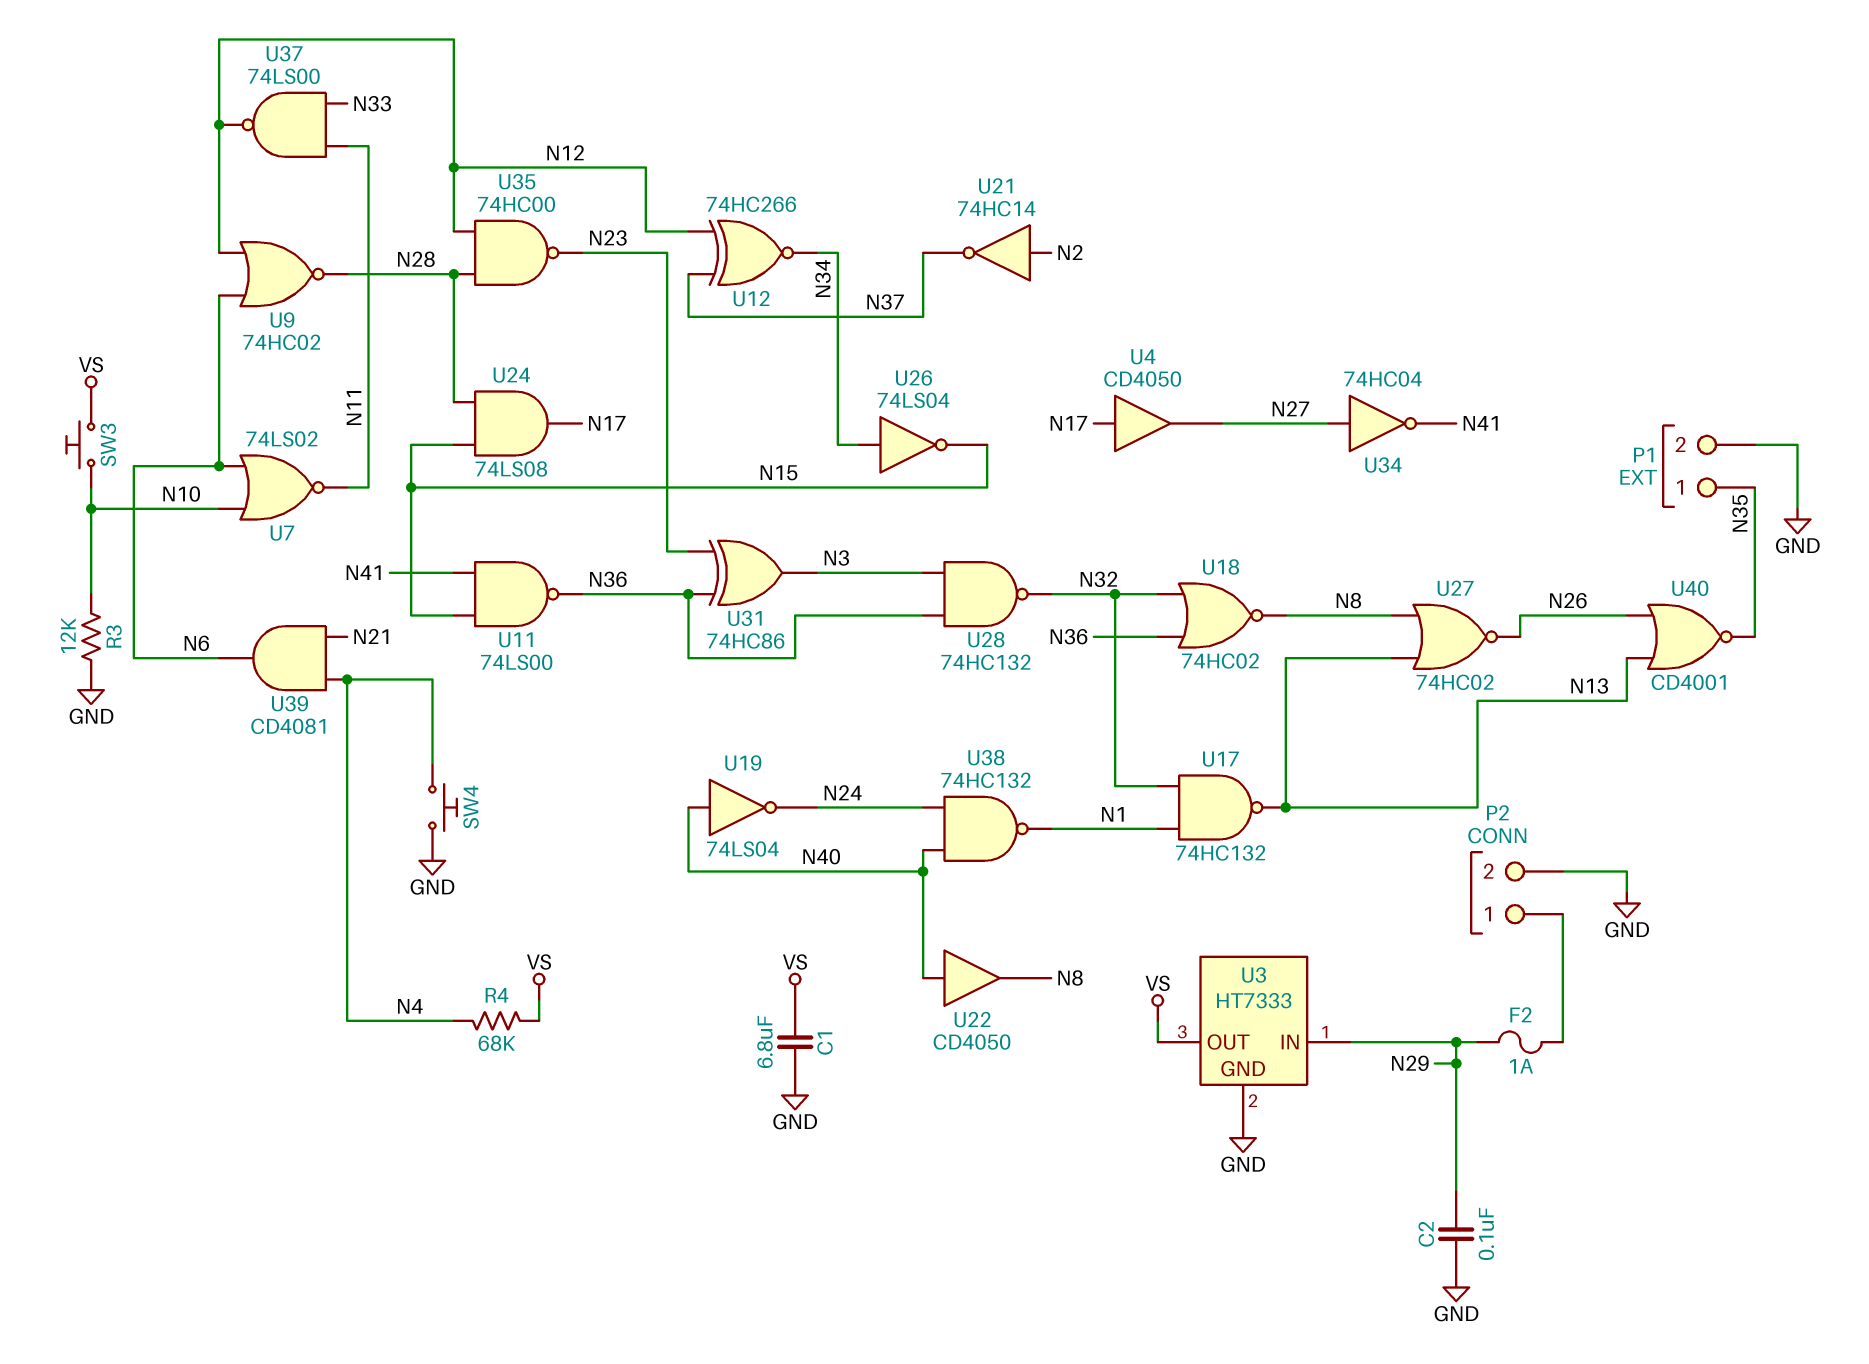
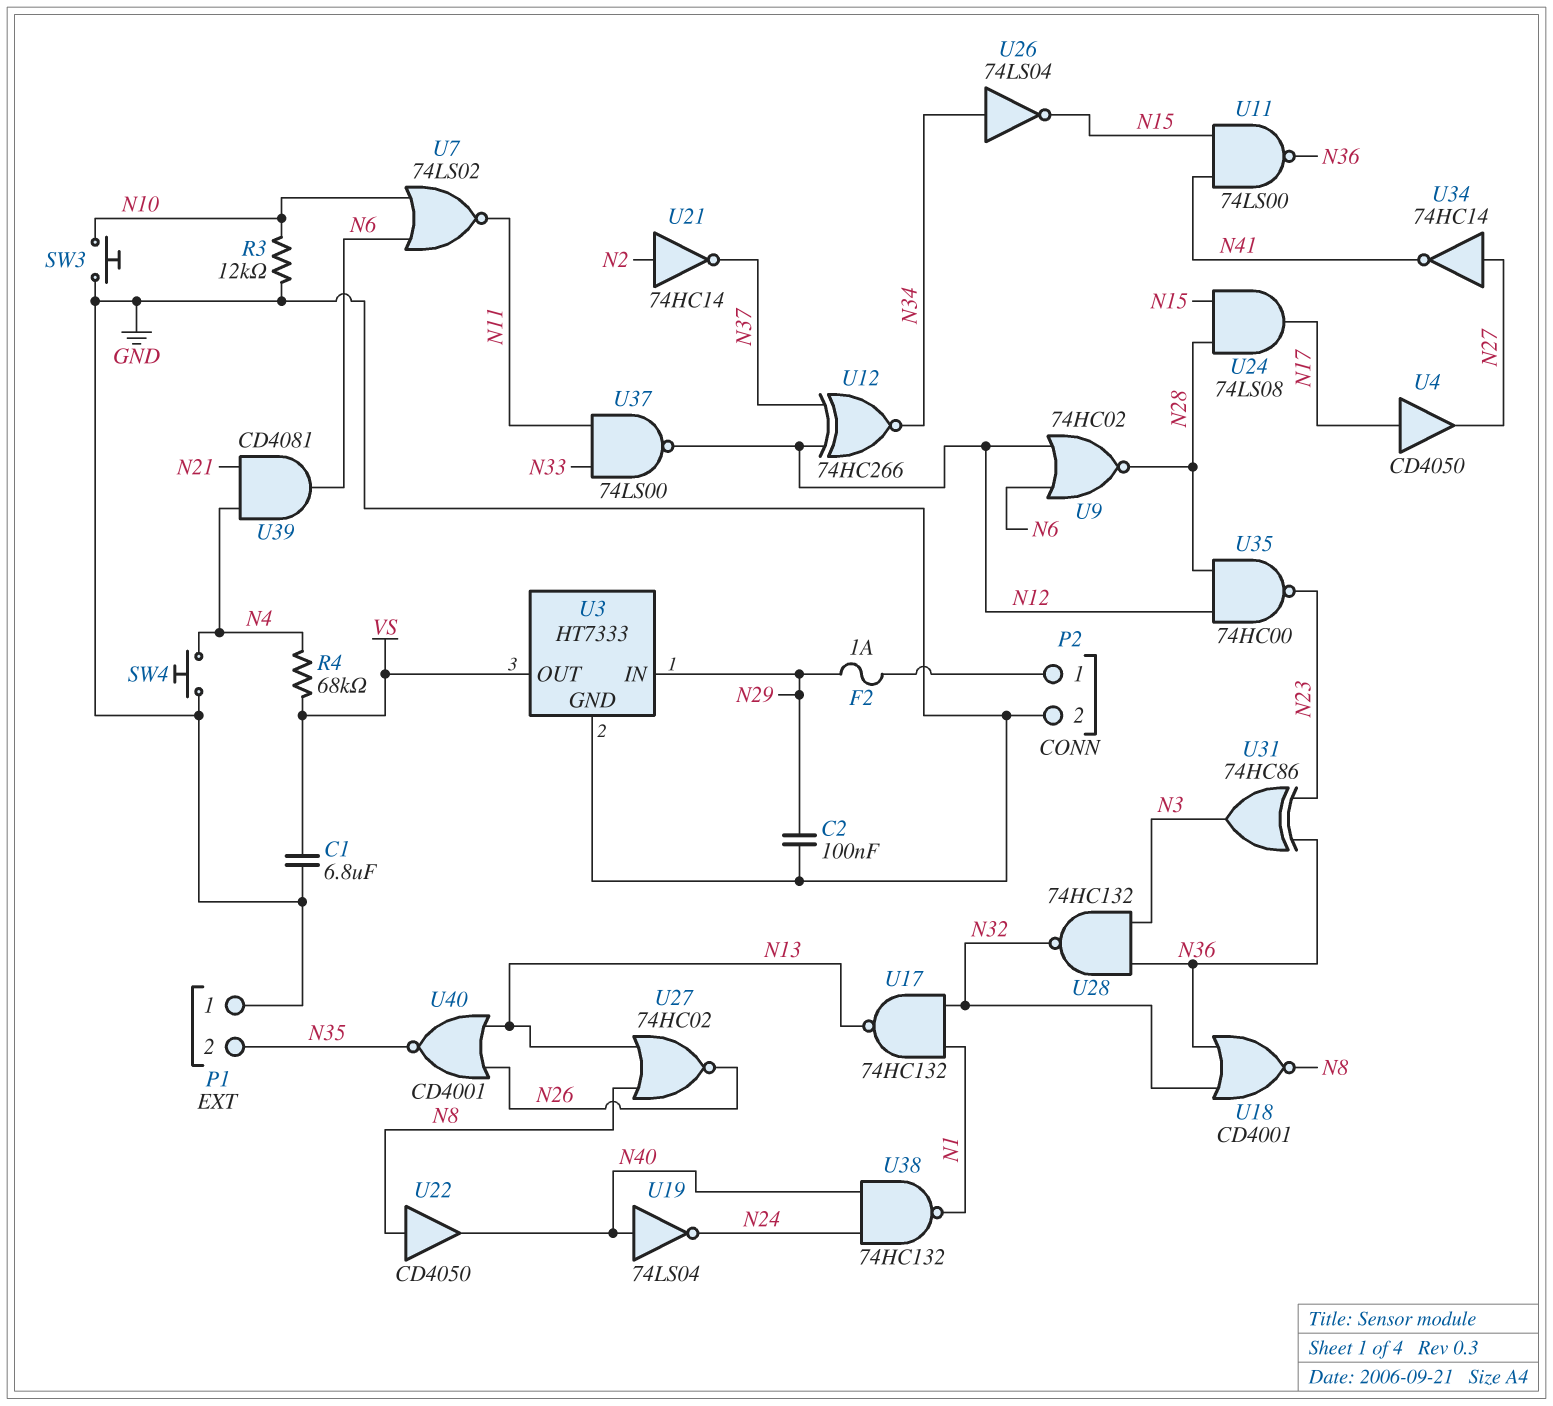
P1 pin 1: N35 -> GND
P1 pin 2: GND -> N35
SW3: button (N10, VS) -> button (GND, N10)
U18: NOR 74HC02 (in N32, in N36, out N8) -> NOR CD4001 (in N32, in N36, out N8)
U22: buffer CD4050 (in N40, out N8) -> buffer CD4050 (in N8, out N40)
U34: NOT 74HC04 (in N27, out N41) -> NOT 74HC14 (in N27, out N41)

